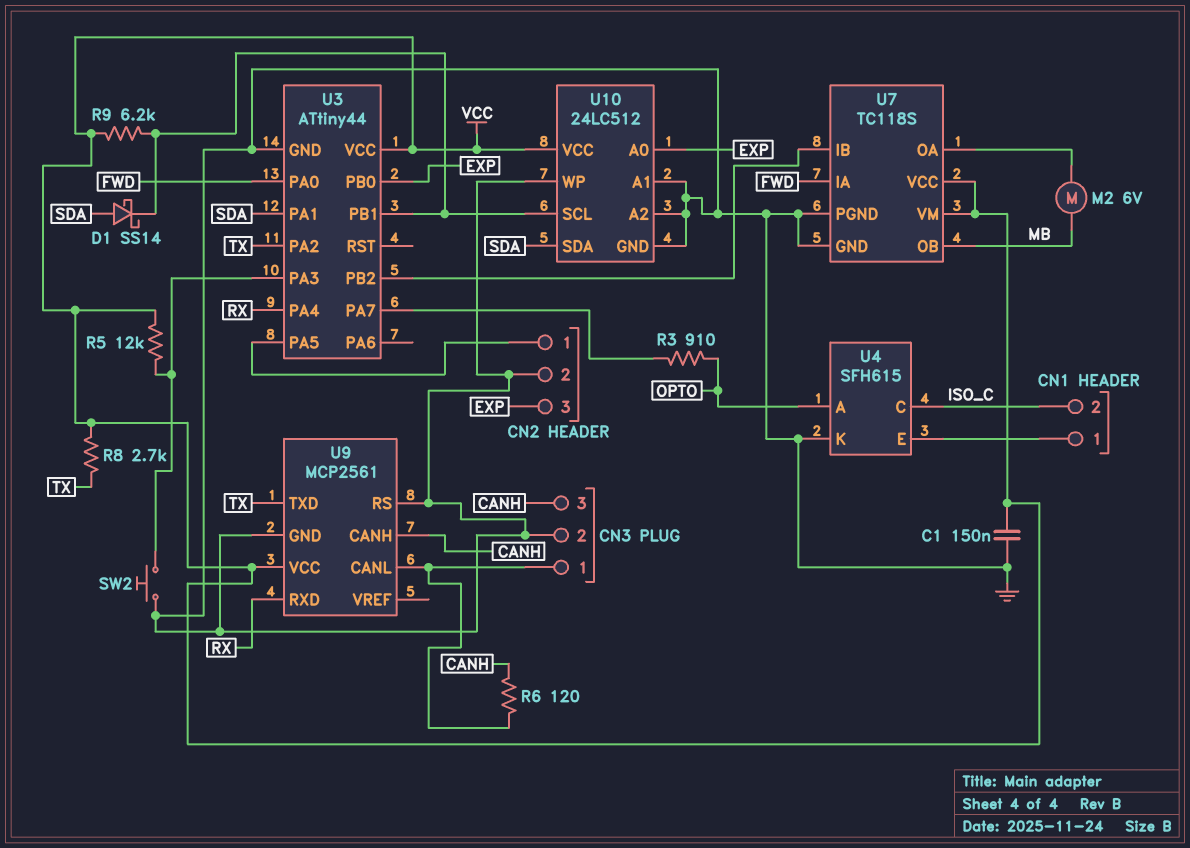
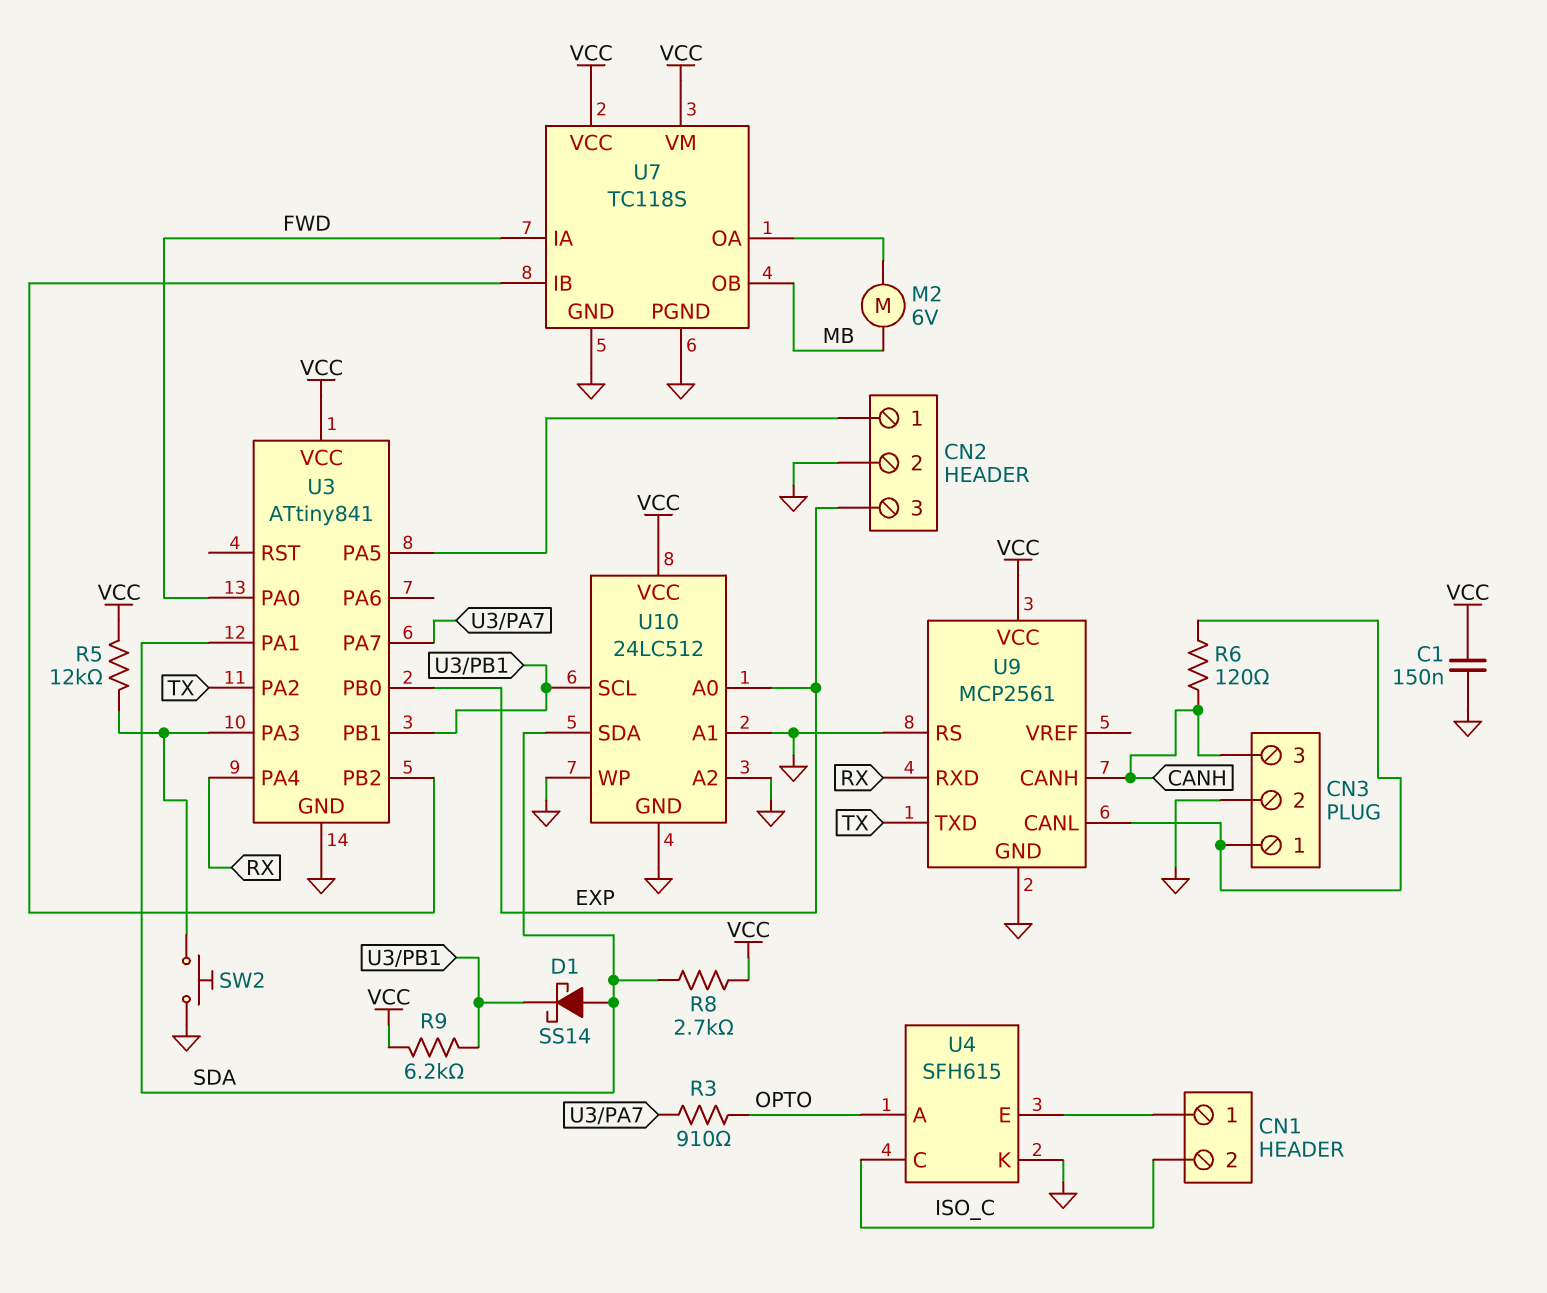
R8: 2.7k (TX, VCC) -> 2.7k (SDA, VCC)
U3: ATtiny44 -> ATtiny841

